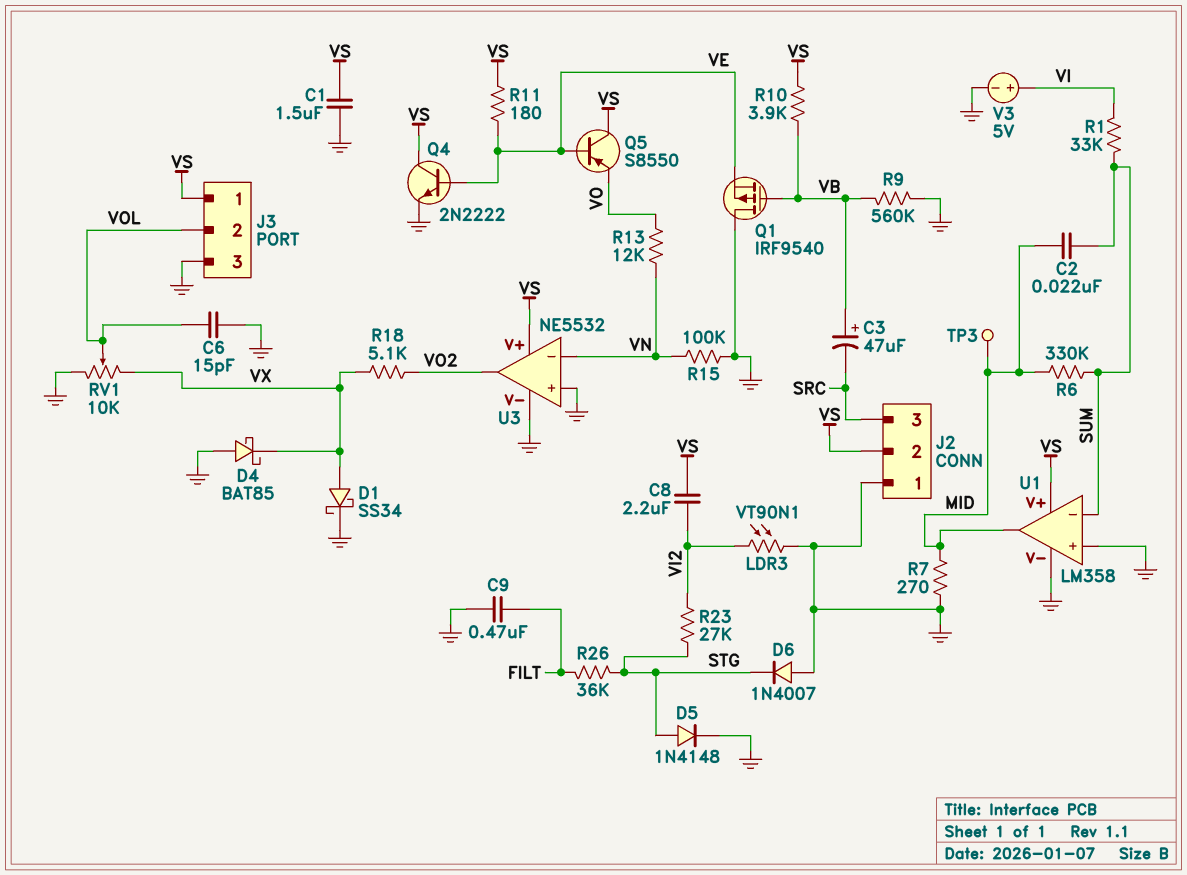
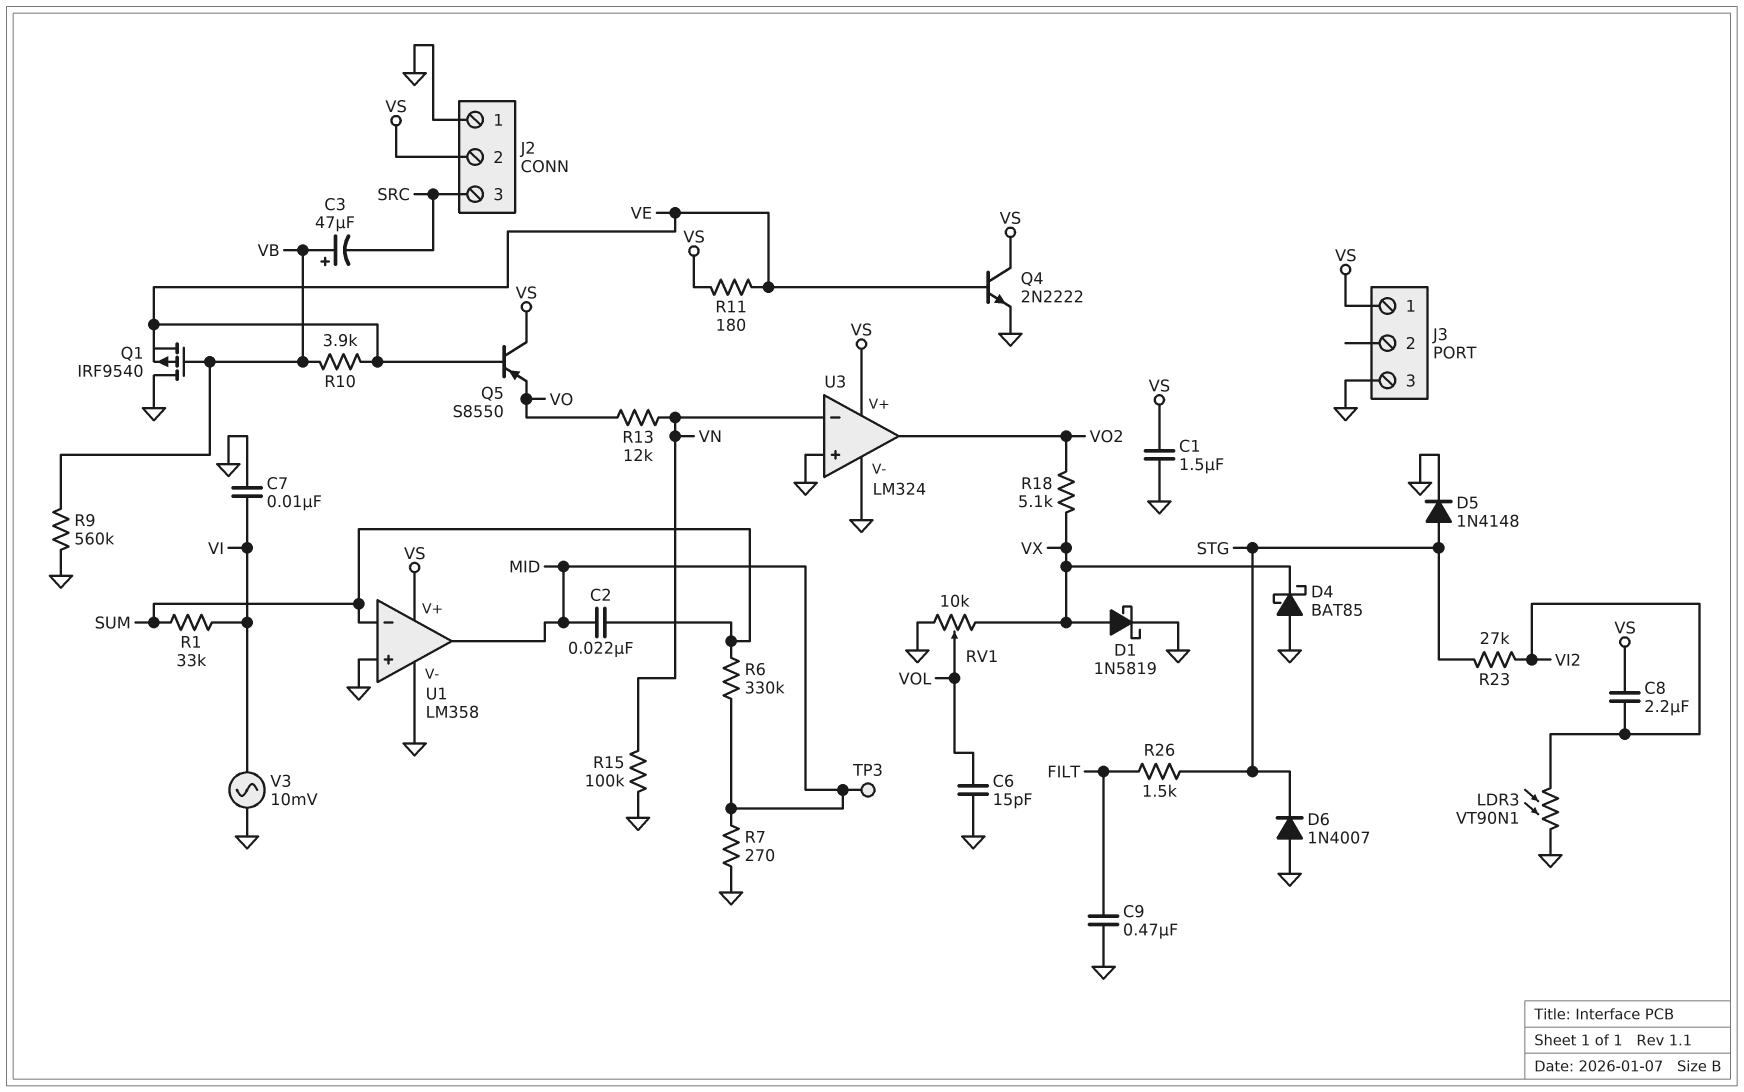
C7: none -> 10nF (GND, VI)
D1: schottky SS34 (A VX, K GND) -> schottky 1N5819 (A VX, K GND)
J3 pin 2: VOL -> none
R10: 3.9k (VB, VS) -> 3.9k (VB, VE)
R26: 36k (FILT, STG) -> 1.5k (FILT, STG)
U3: NE5532 -> LM324
V3: 5V (plus VI, minus GND) -> AC 10mV (GND, VI)

